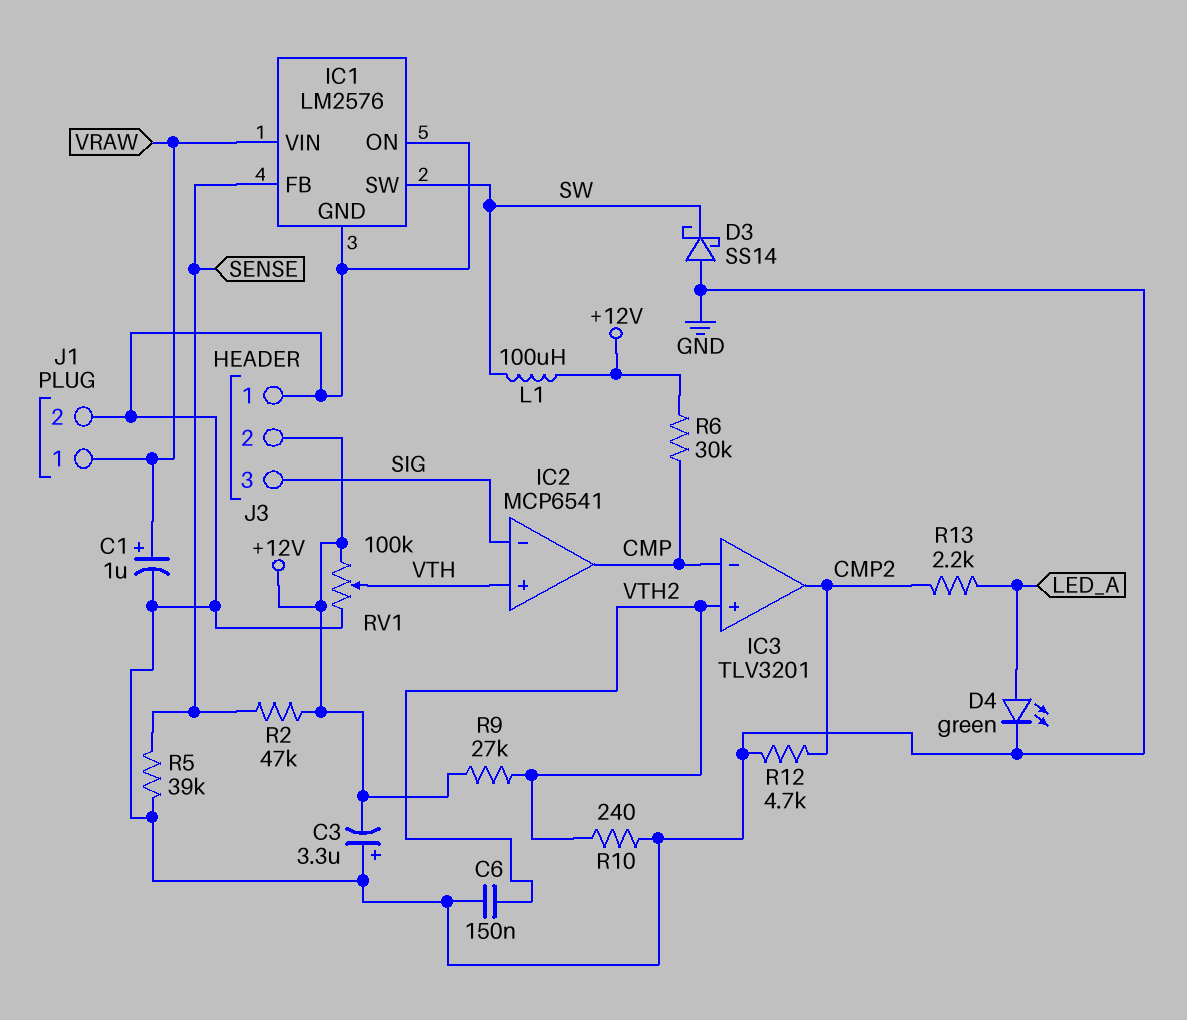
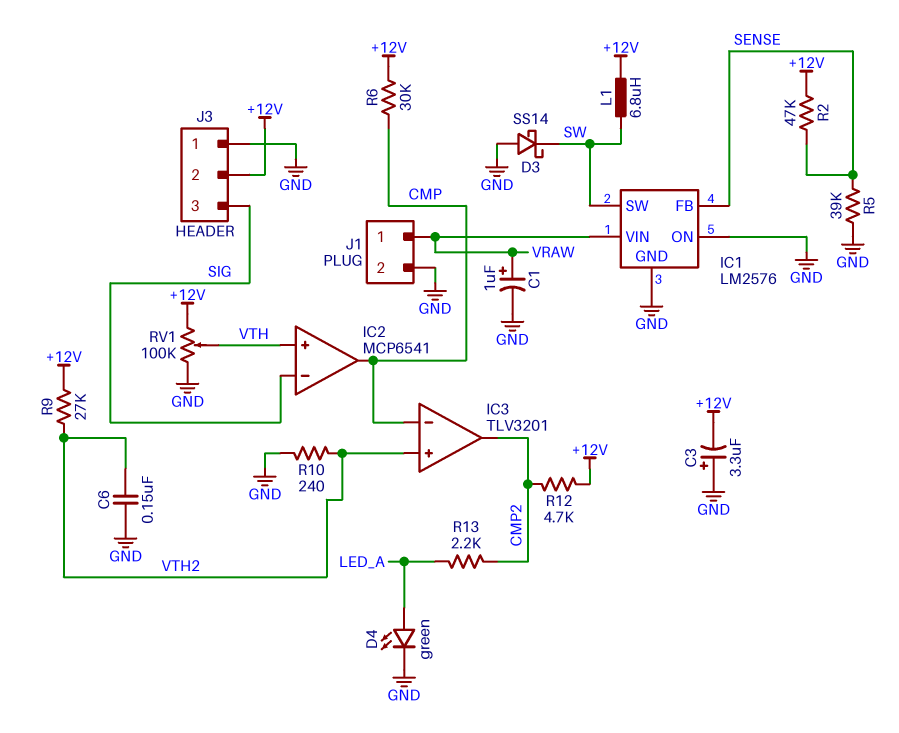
L1: 100uH (+12V, SW) -> 6.8uH (+12V, SW)
R12: 4.7k (CMP2, GND) -> 4.7k (+12V, CMP2)

